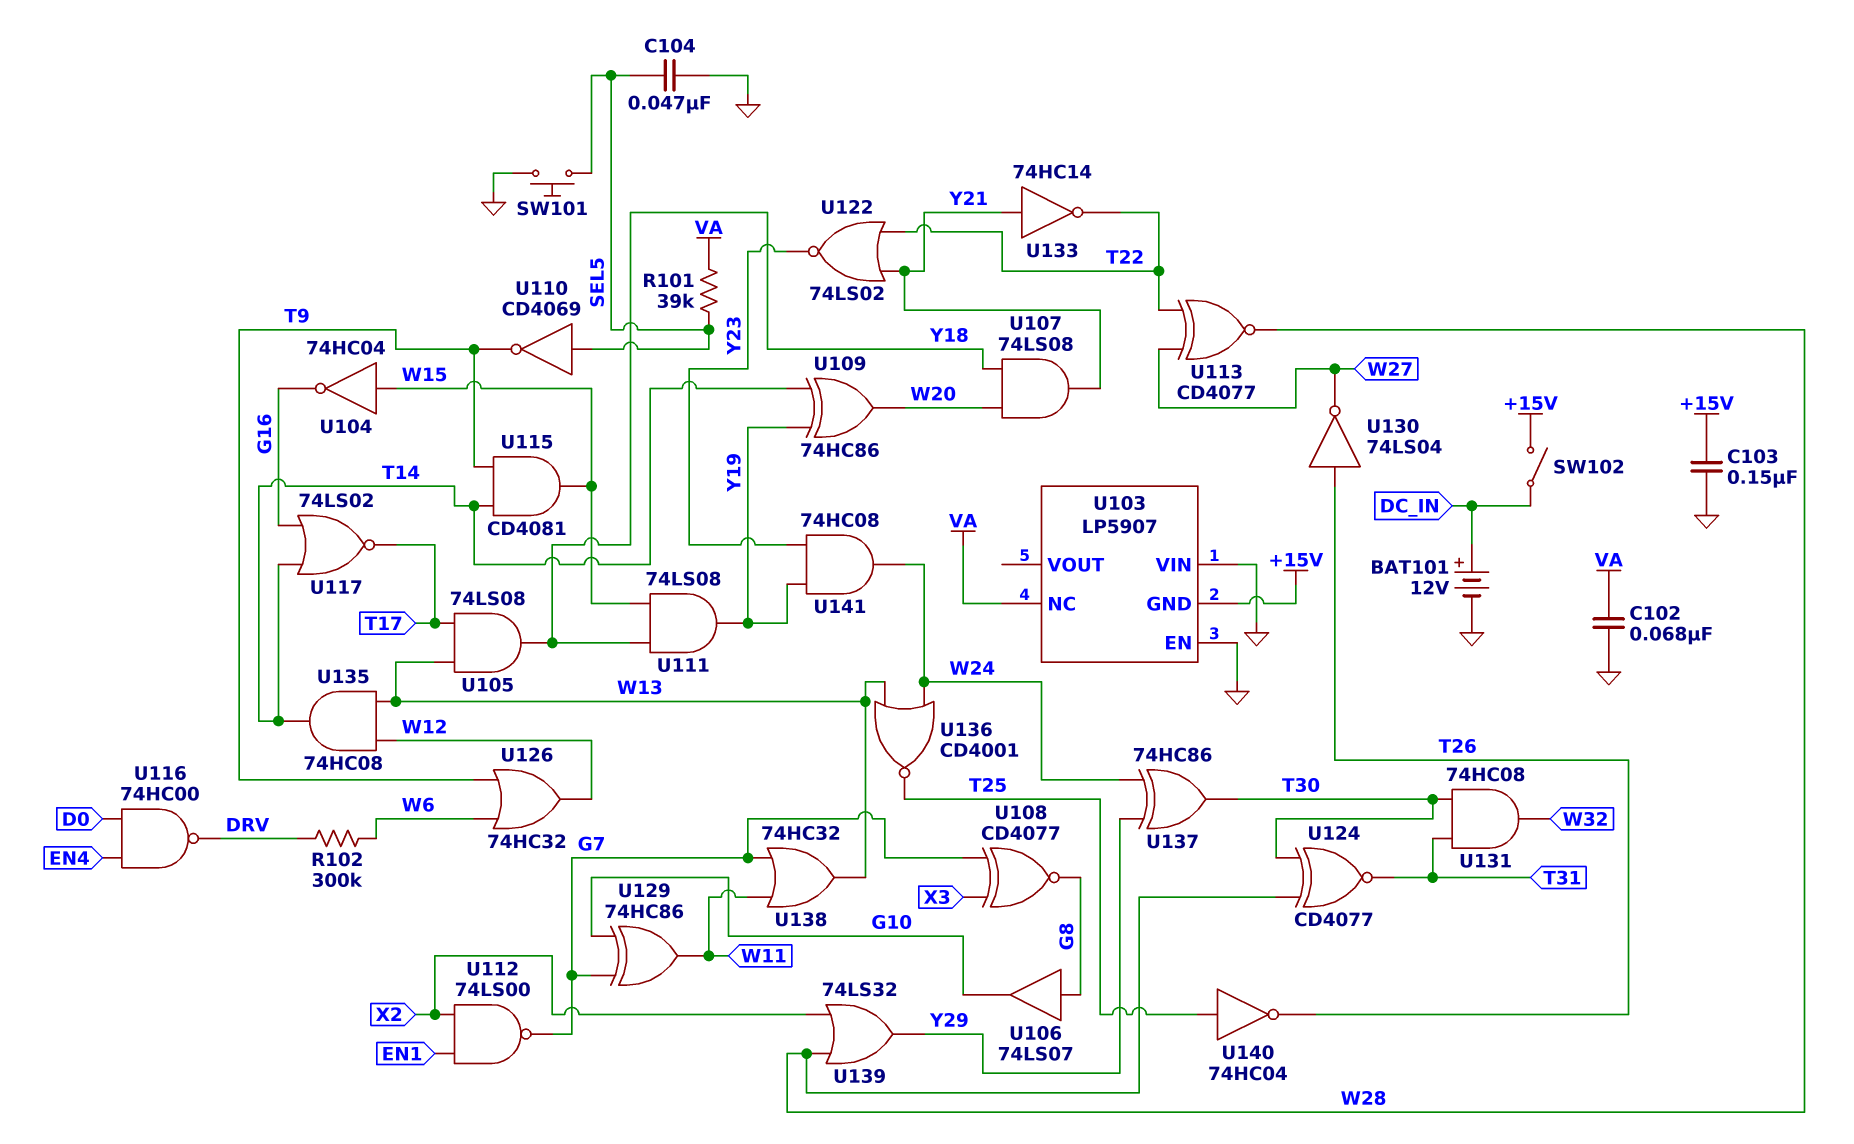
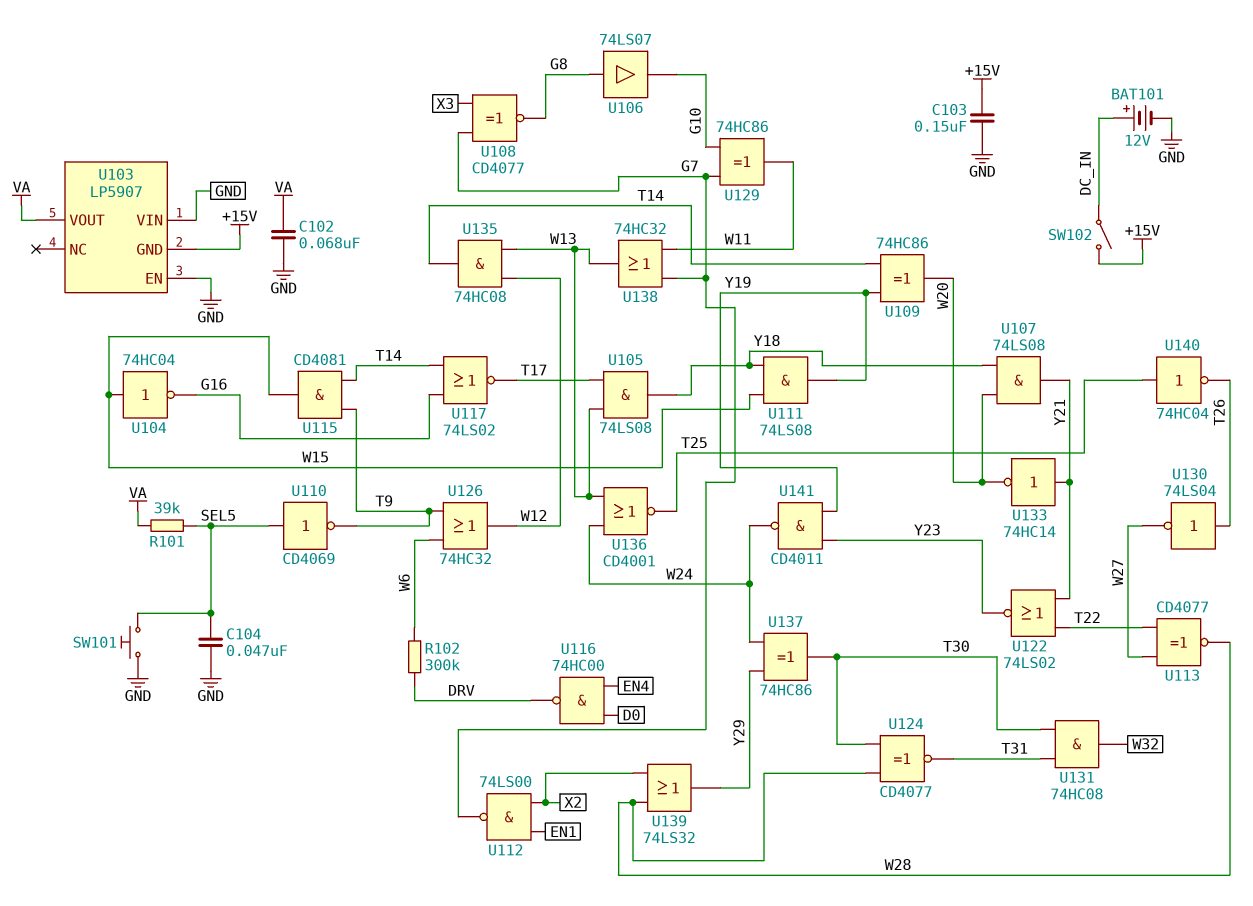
U103 pin NC: VA -> none
U103 pin VOUT: none -> VA
U133: NOT 74HC14 (in Y21, out T22) -> NOT 74HC14 (in Y21, out W20)
U141: AND 74HC08 (in Y19, in Y23, out W24) -> NAND CD4011 (in Y19, in Y23, out W24)

